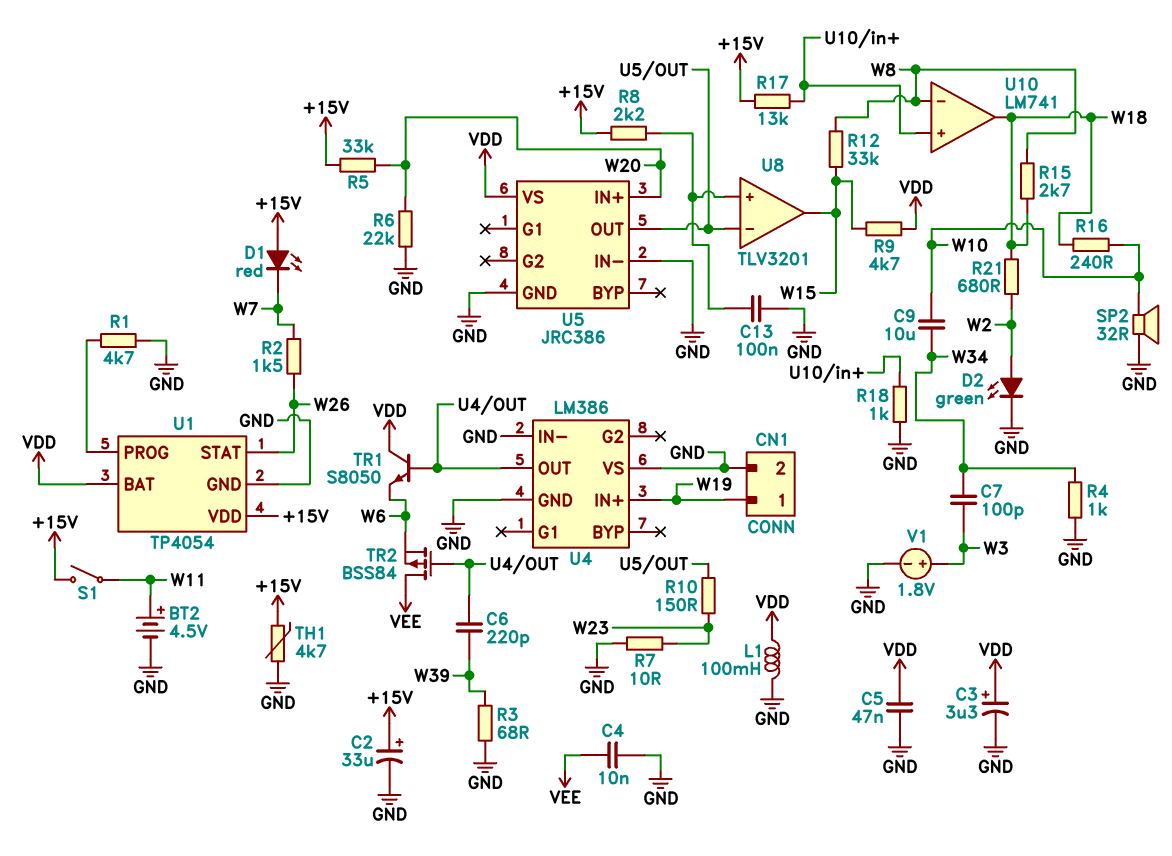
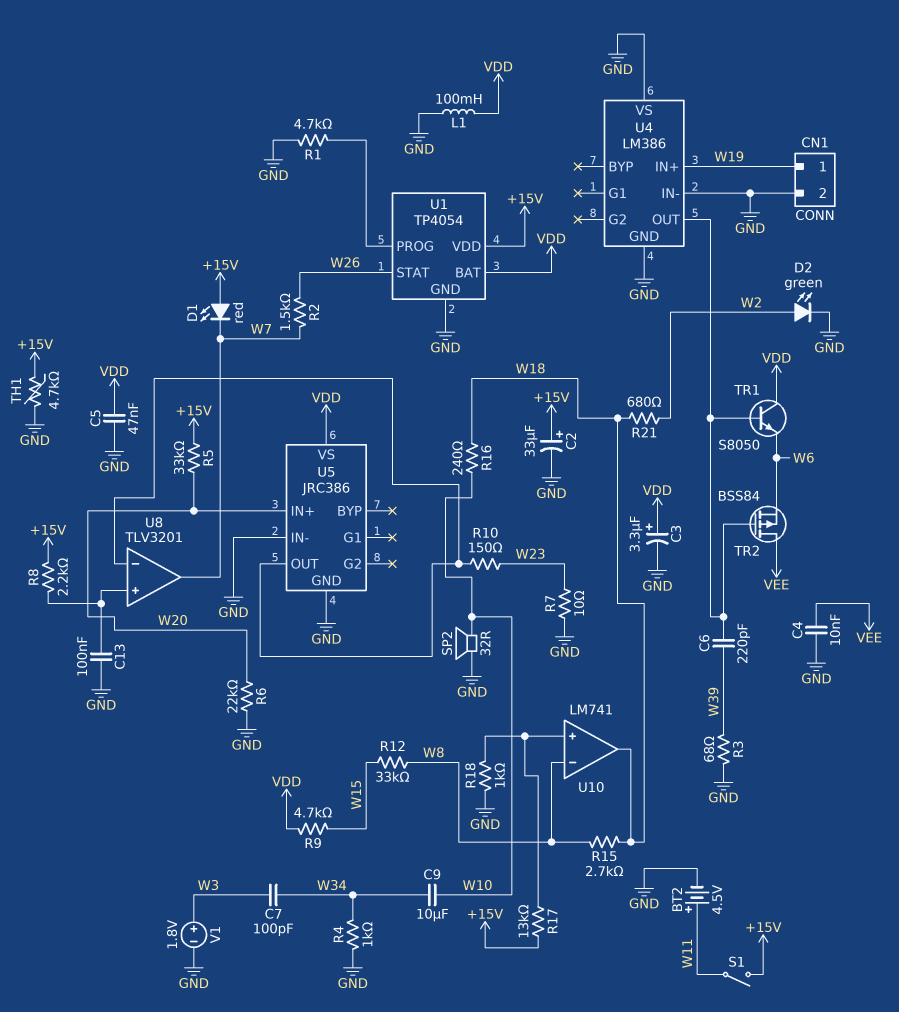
U8 pin out: W15 -> W7

